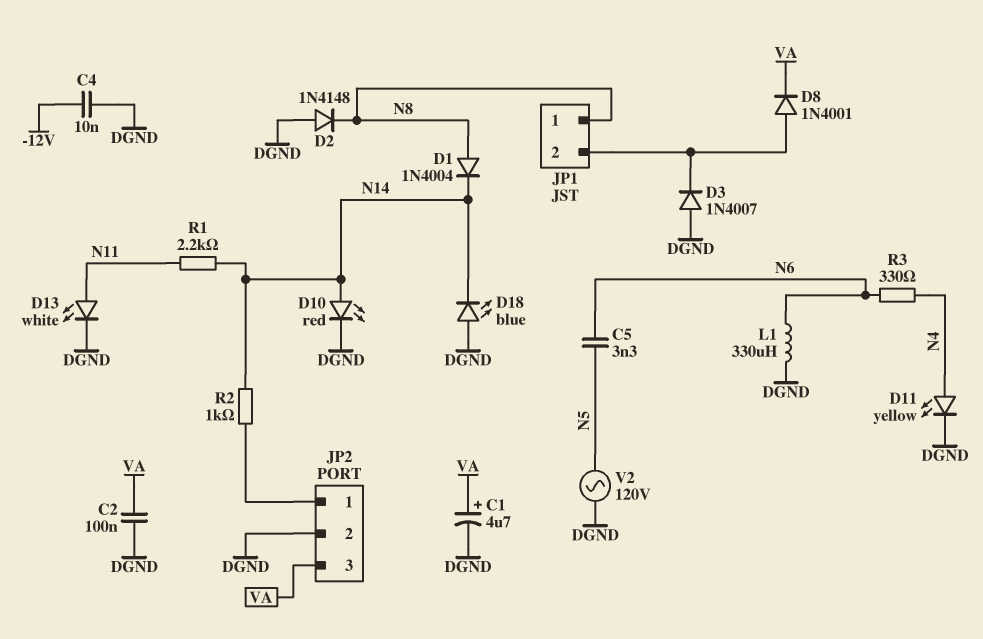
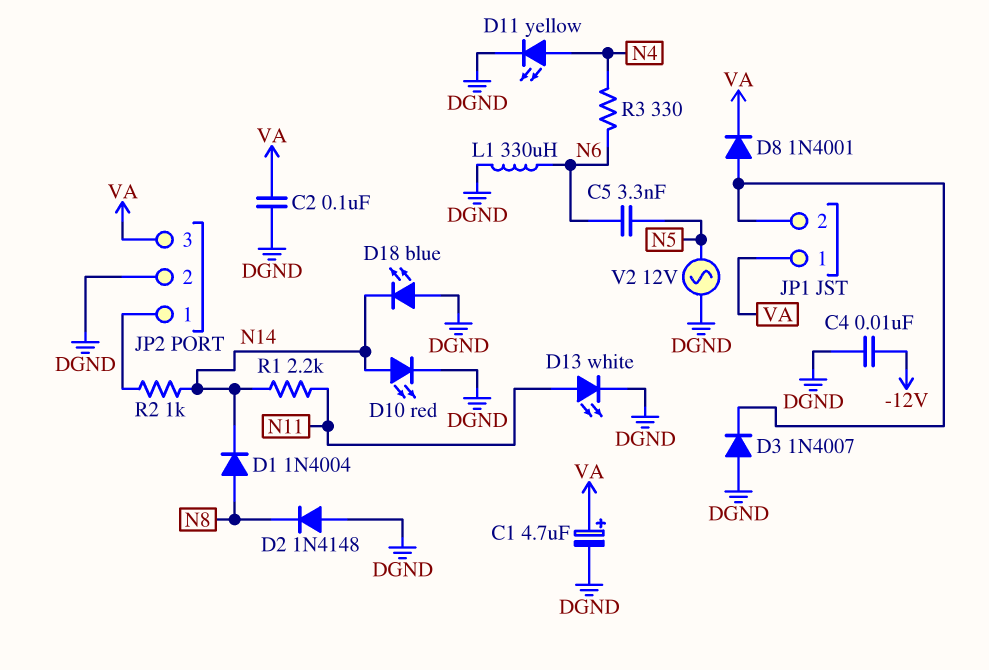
JP1 pin 1: N8 -> VA
V2: AC 120V (DGND, N5) -> AC 12V (DGND, N5)

